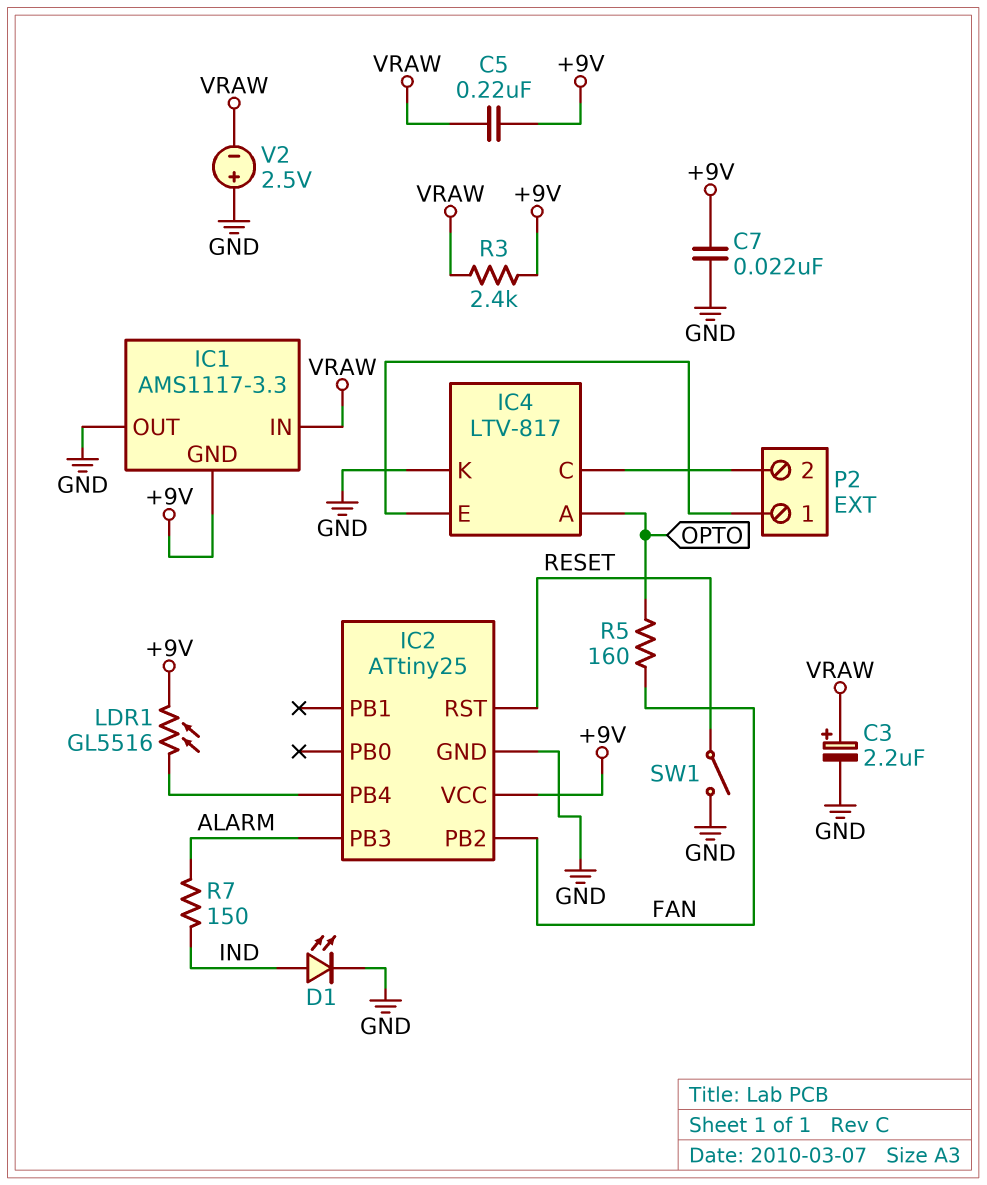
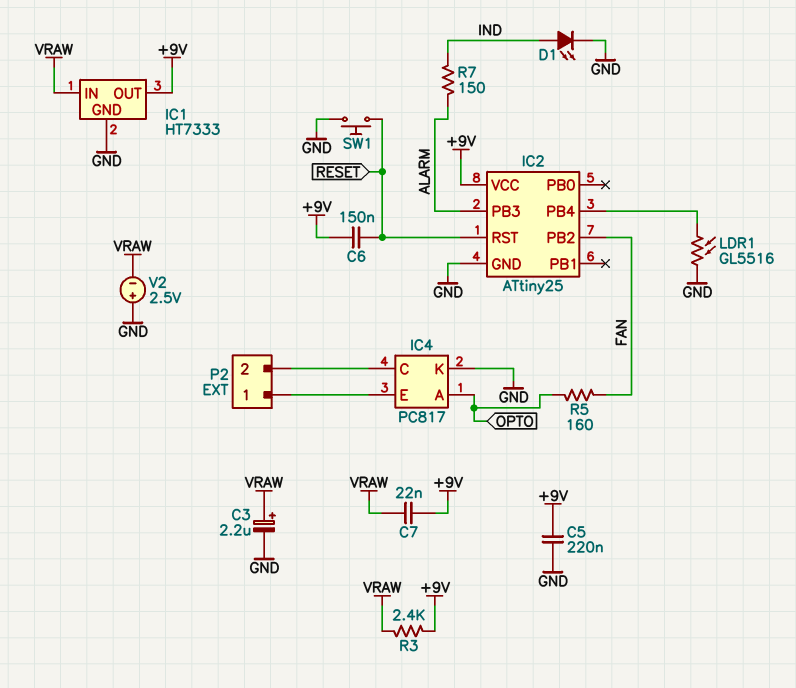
C5: 220nF (+9V, VRAW) -> 220nF (+9V, GND)
C6: none -> 150nF (+9V, RESET)
C7: 22nF (+9V, GND) -> 22nF (+9V, VRAW)
IC1: AMS1117-3.3 -> HT7333
IC1 pin GND: +9V -> GND
IC1 pin OUT: GND -> +9V
IC4: LTV-817 -> PC817
LDR1: GL5516 (+9V, IC2/PB4) -> GL5516 (GND, IC2/PB4)
SW1: switch (GND, RESET) -> button (GND, RESET)

